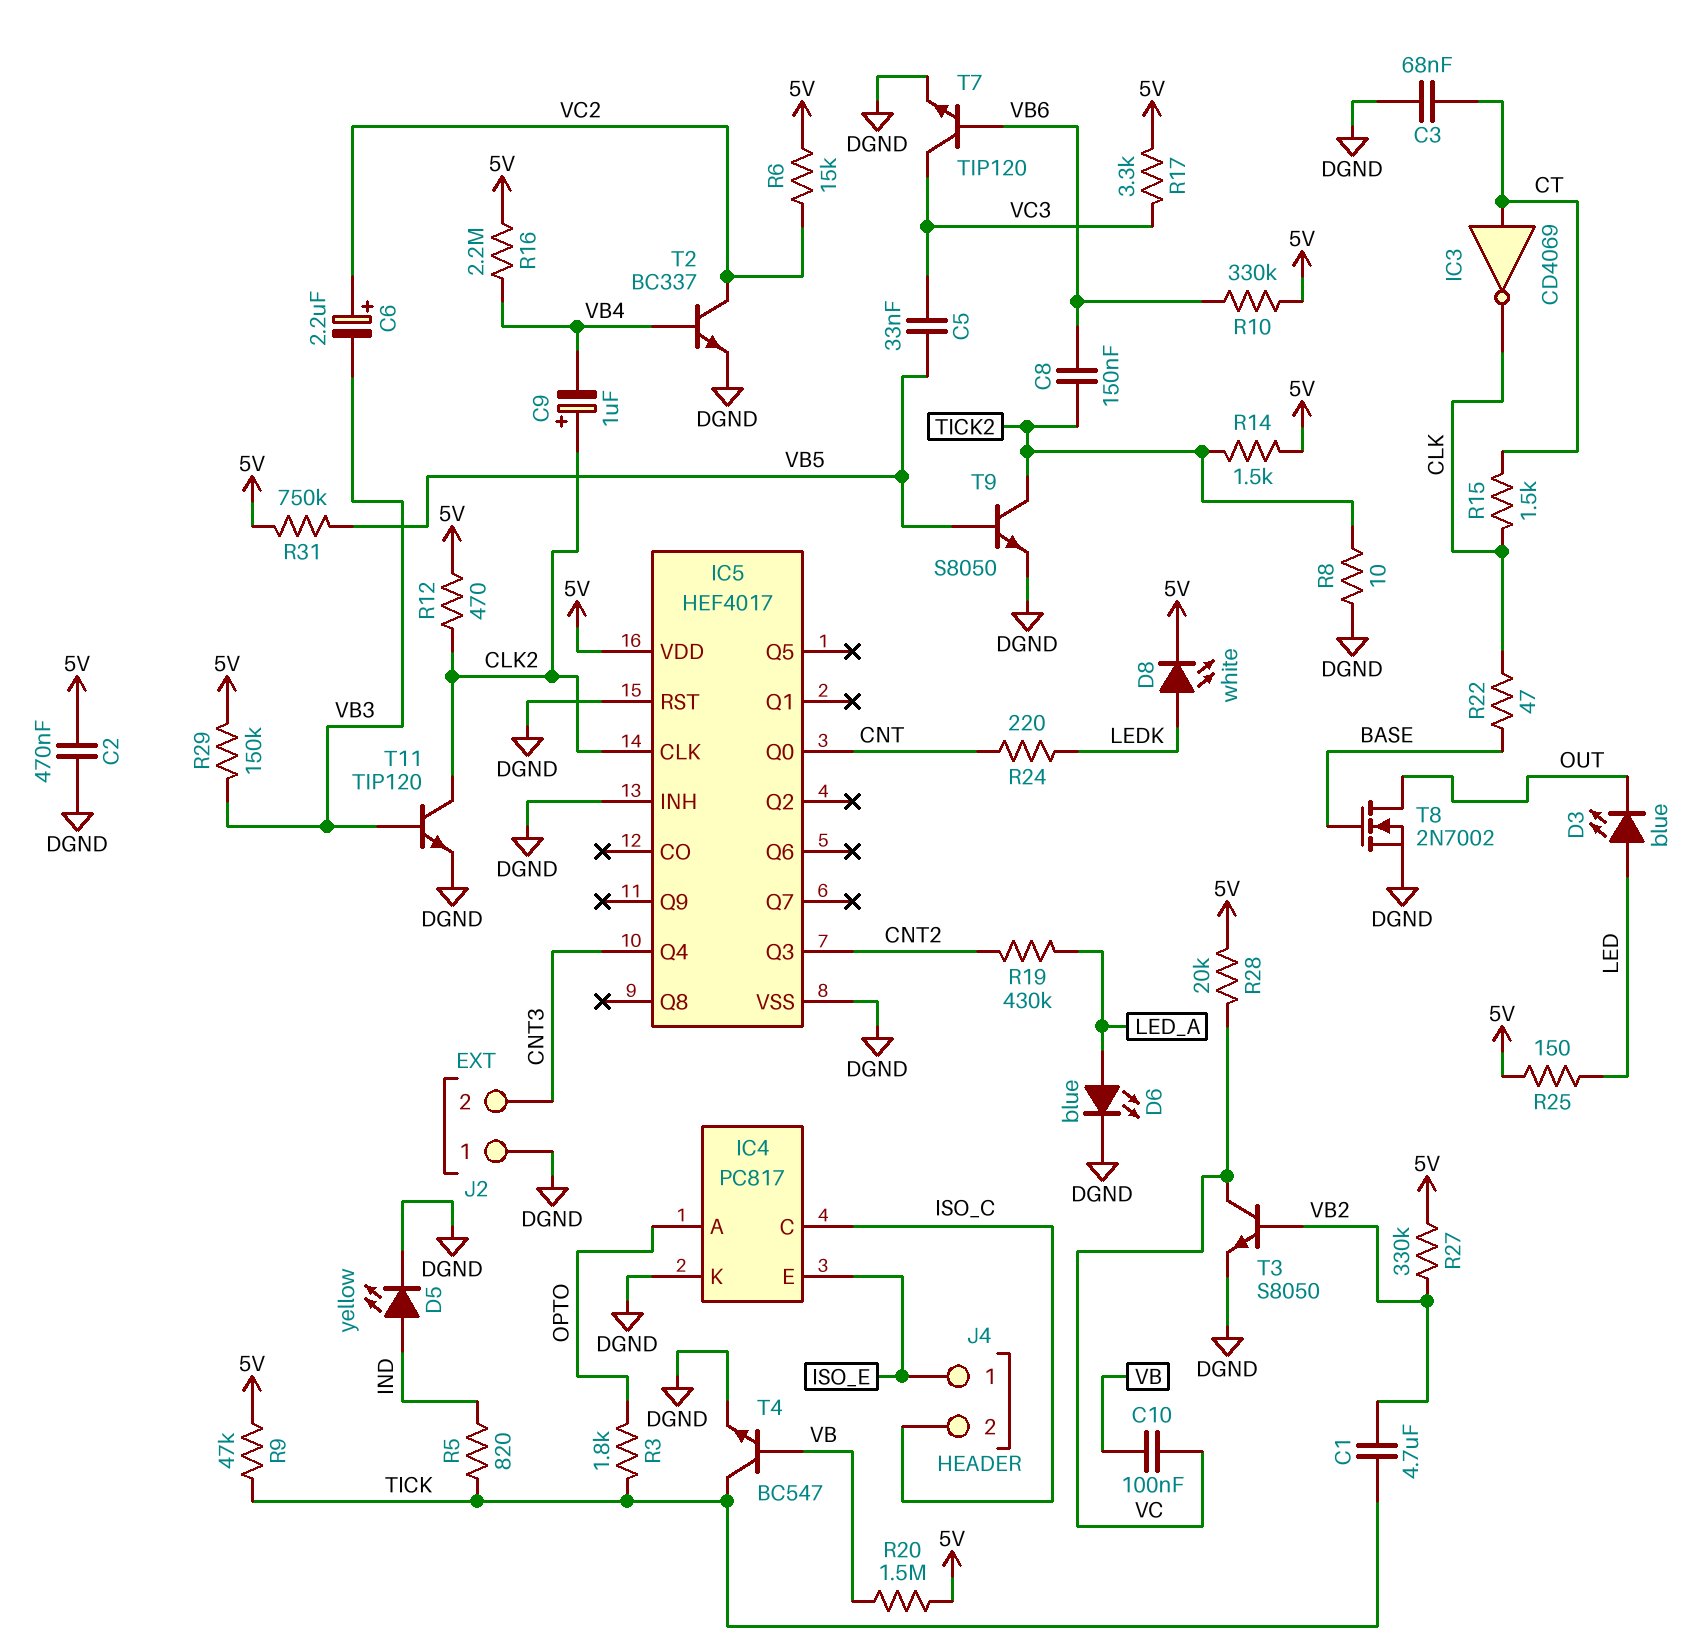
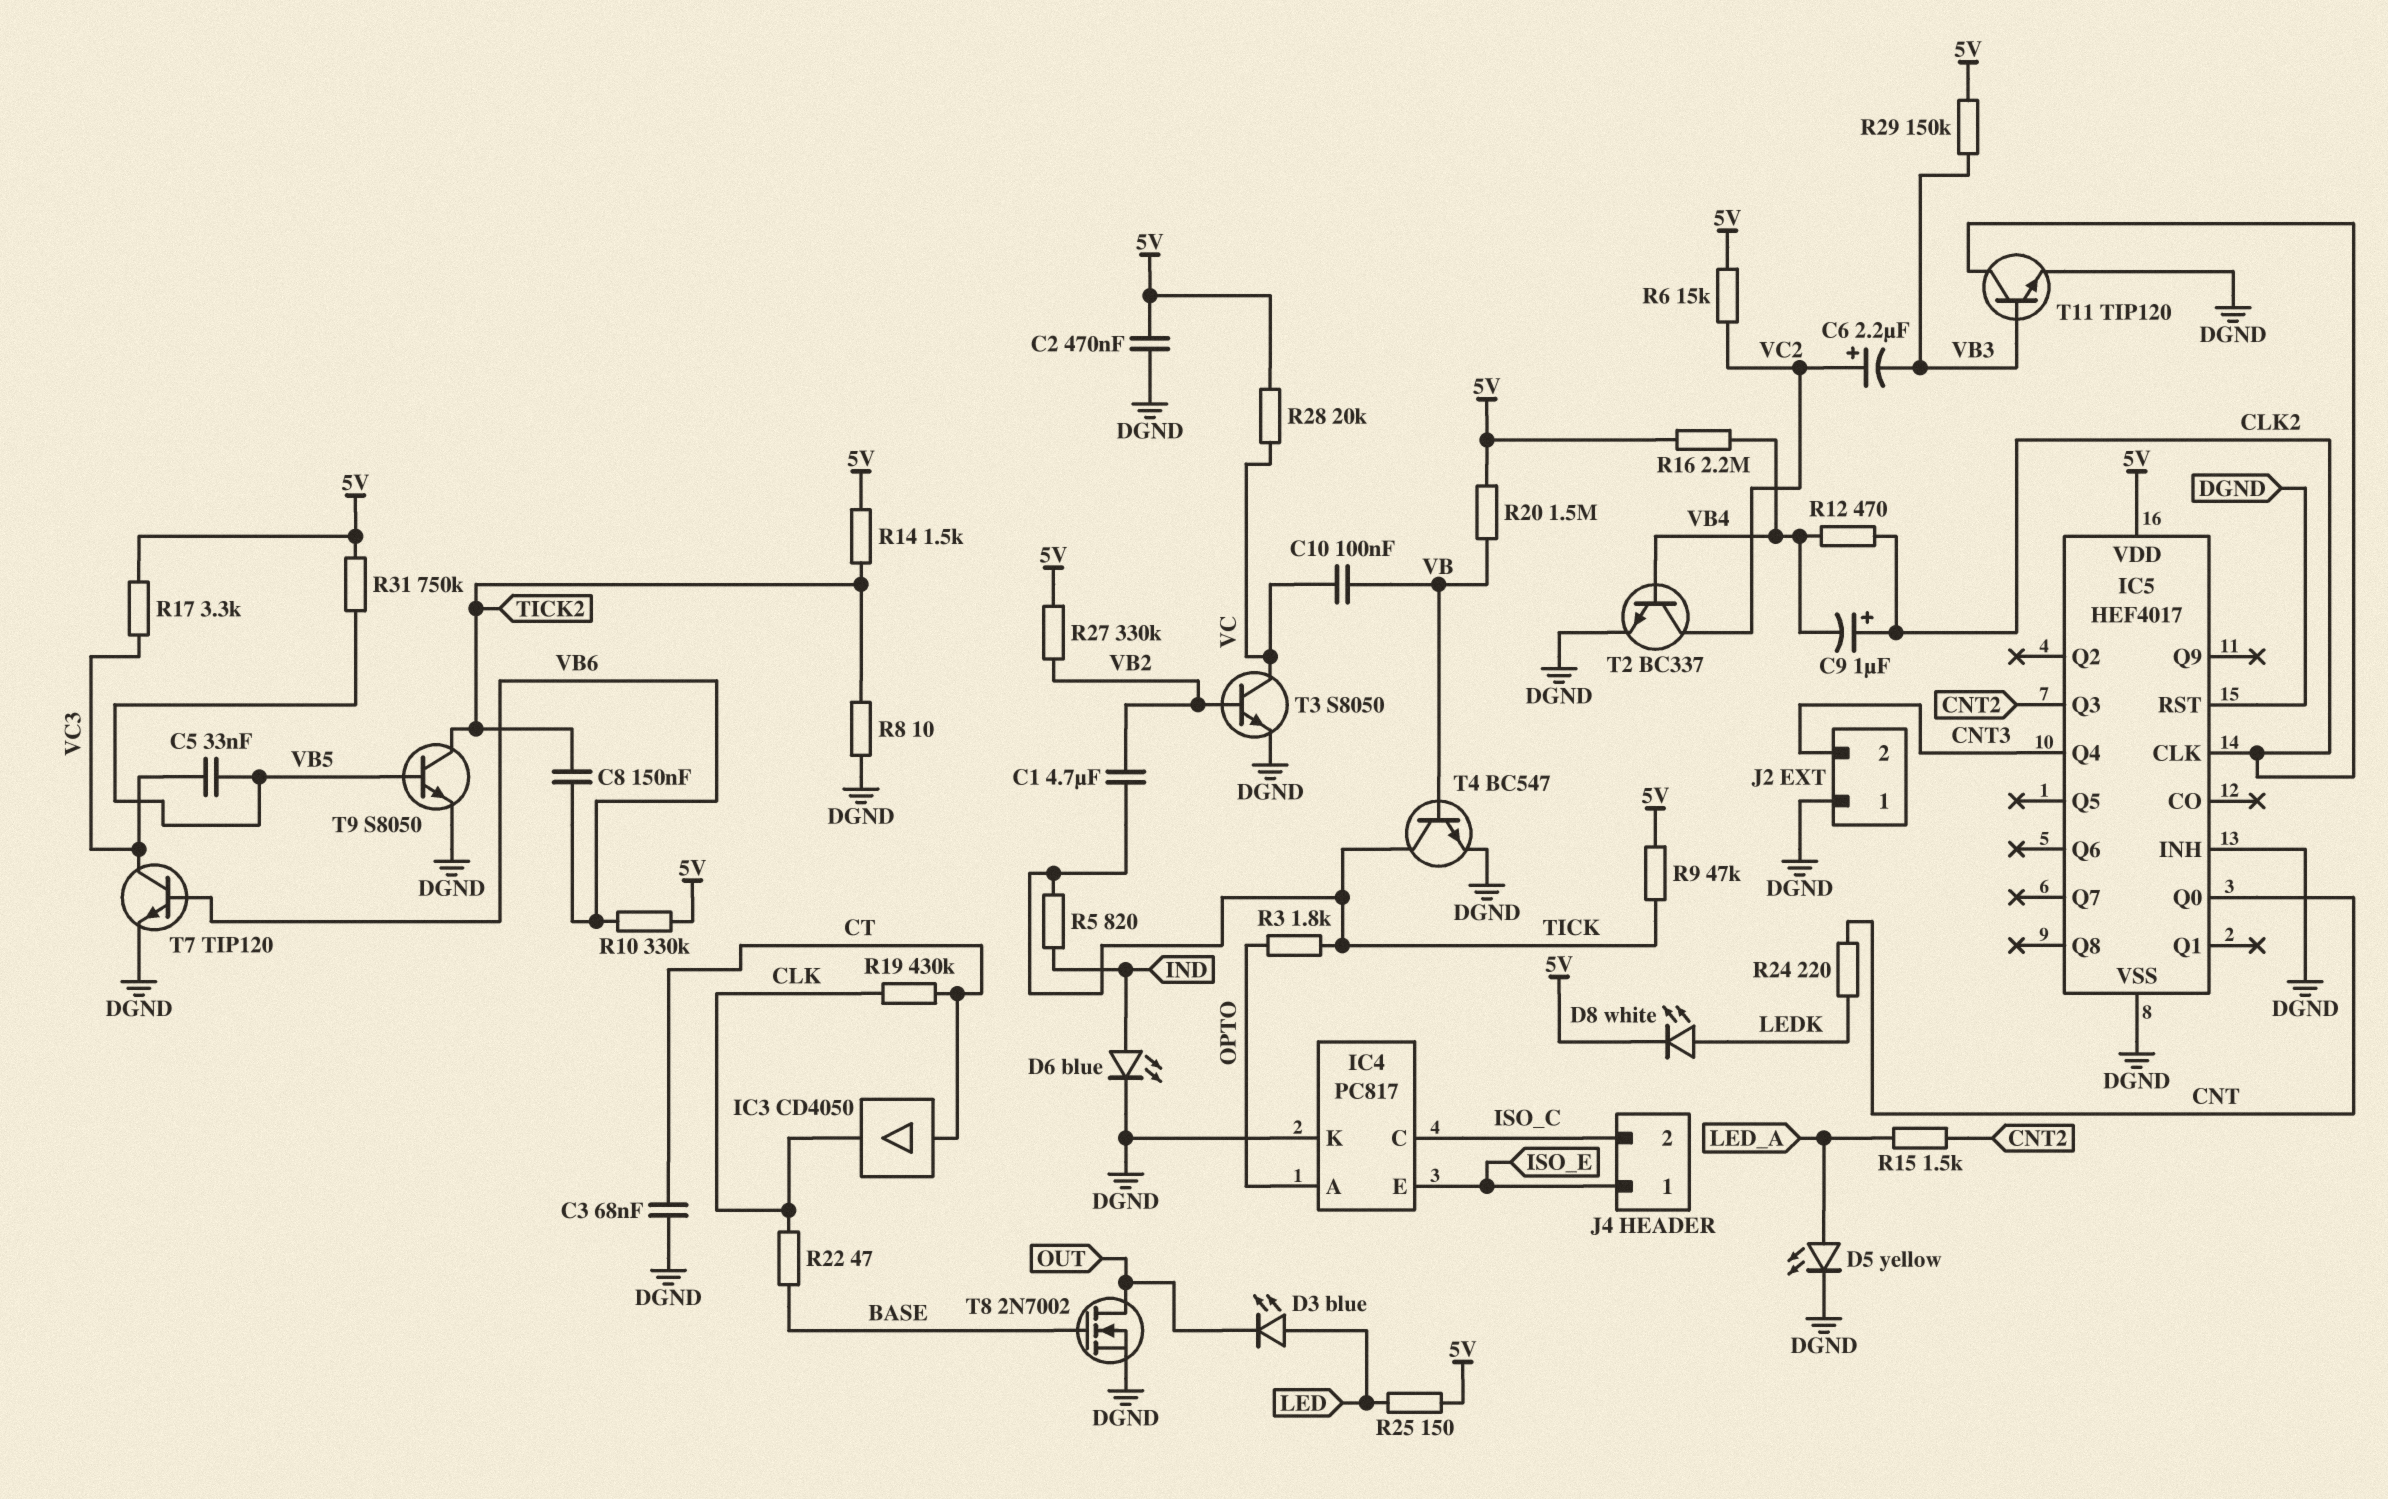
D5: LED yellow (A IND, K DGND) -> LED yellow (A LED_A, K DGND)
D6: LED blue (A LED_A, K DGND) -> LED blue (A IND, K DGND)
IC3: NOT CD4069 (in CT, out CLK) -> buffer CD4050 (in CT, out CLK)
R12: 470 (5V, CLK2) -> 470 (CLK2, VB4)
R15: 1.5k (CLK, CT) -> 1.5k (CNT2, LED_A)
R19: 430k (CNT2, LED_A) -> 430k (CLK, CT)

